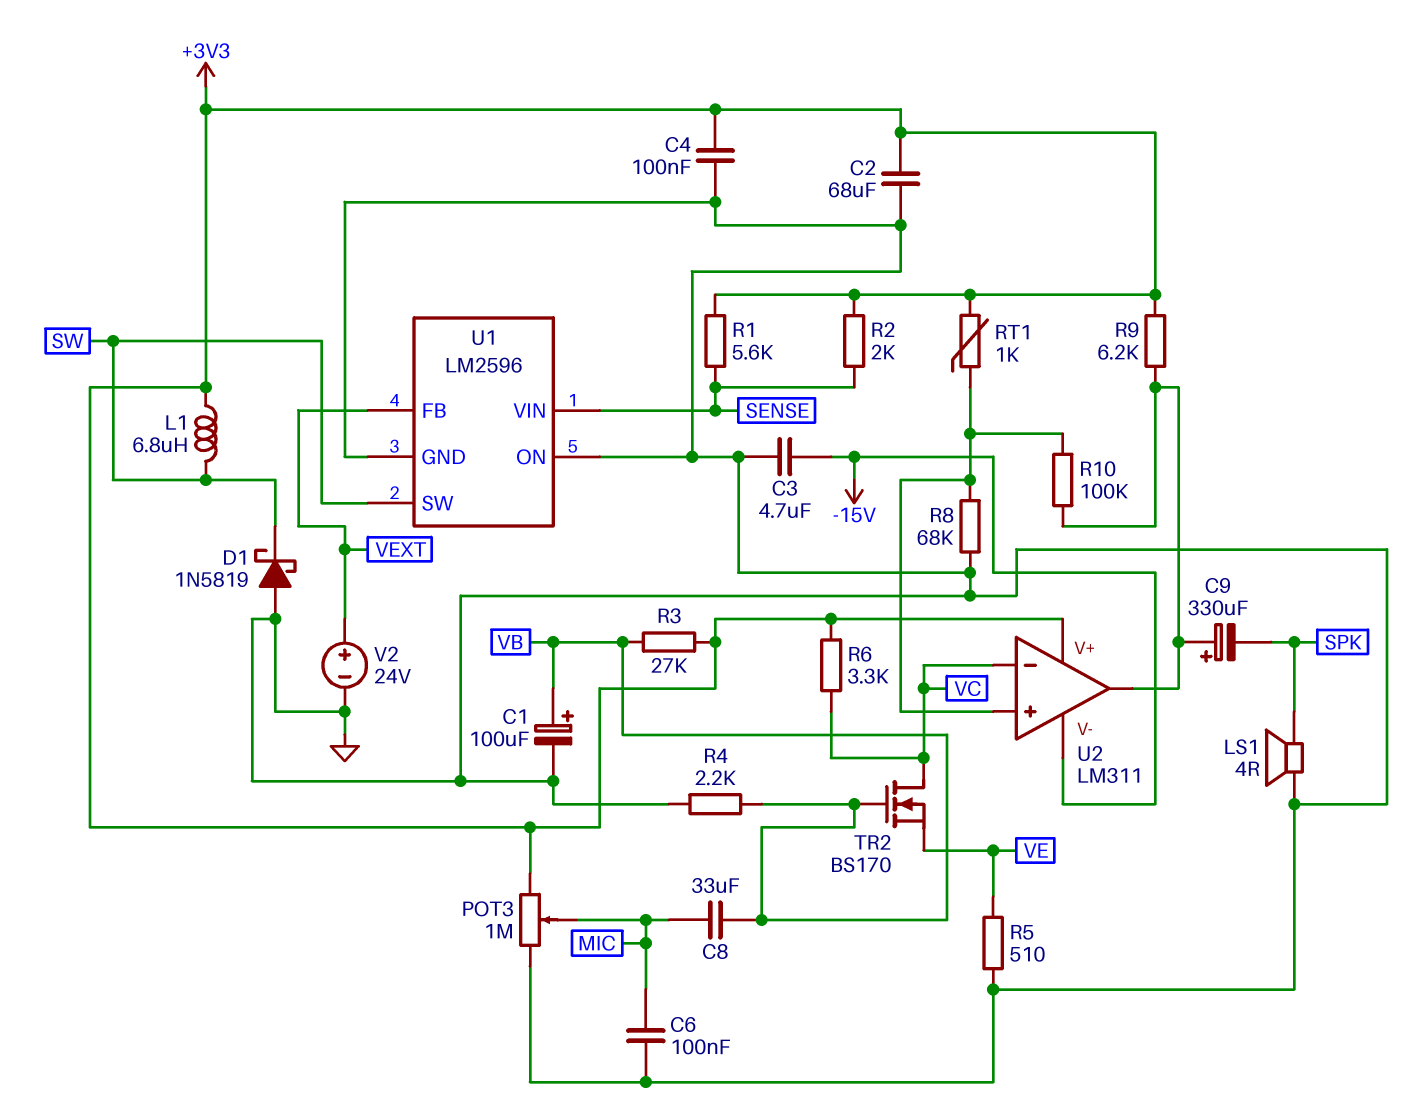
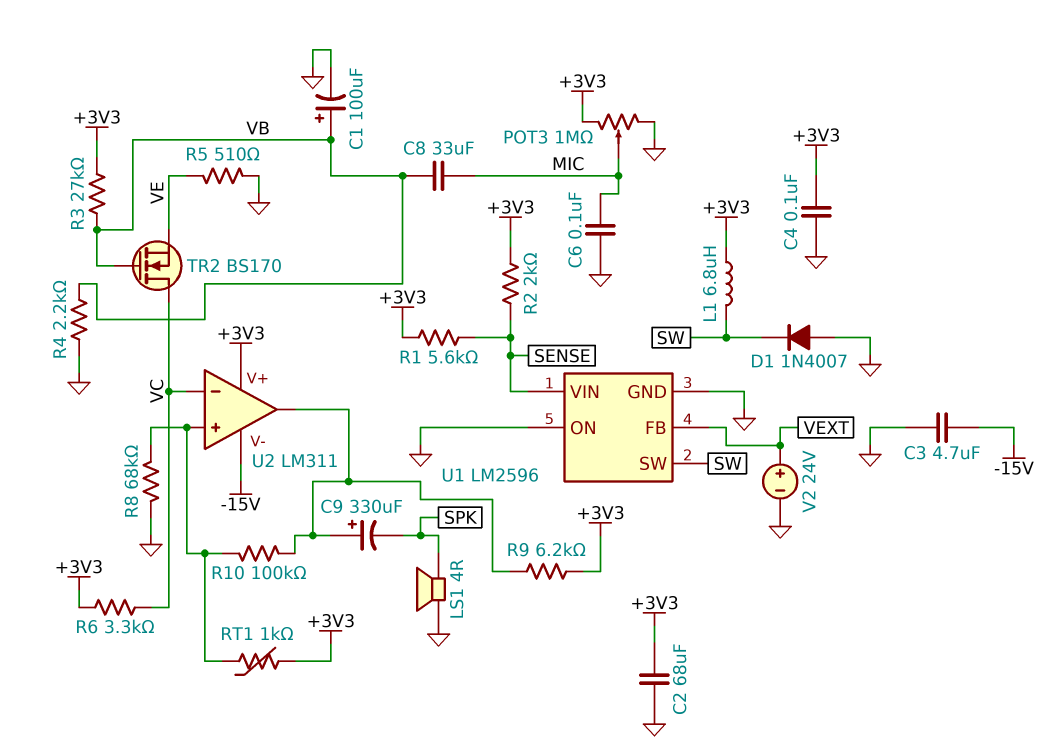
D1: schottky 1N5819 (A GND, K SW) -> diode 1N4007 (A GND, K SW)

